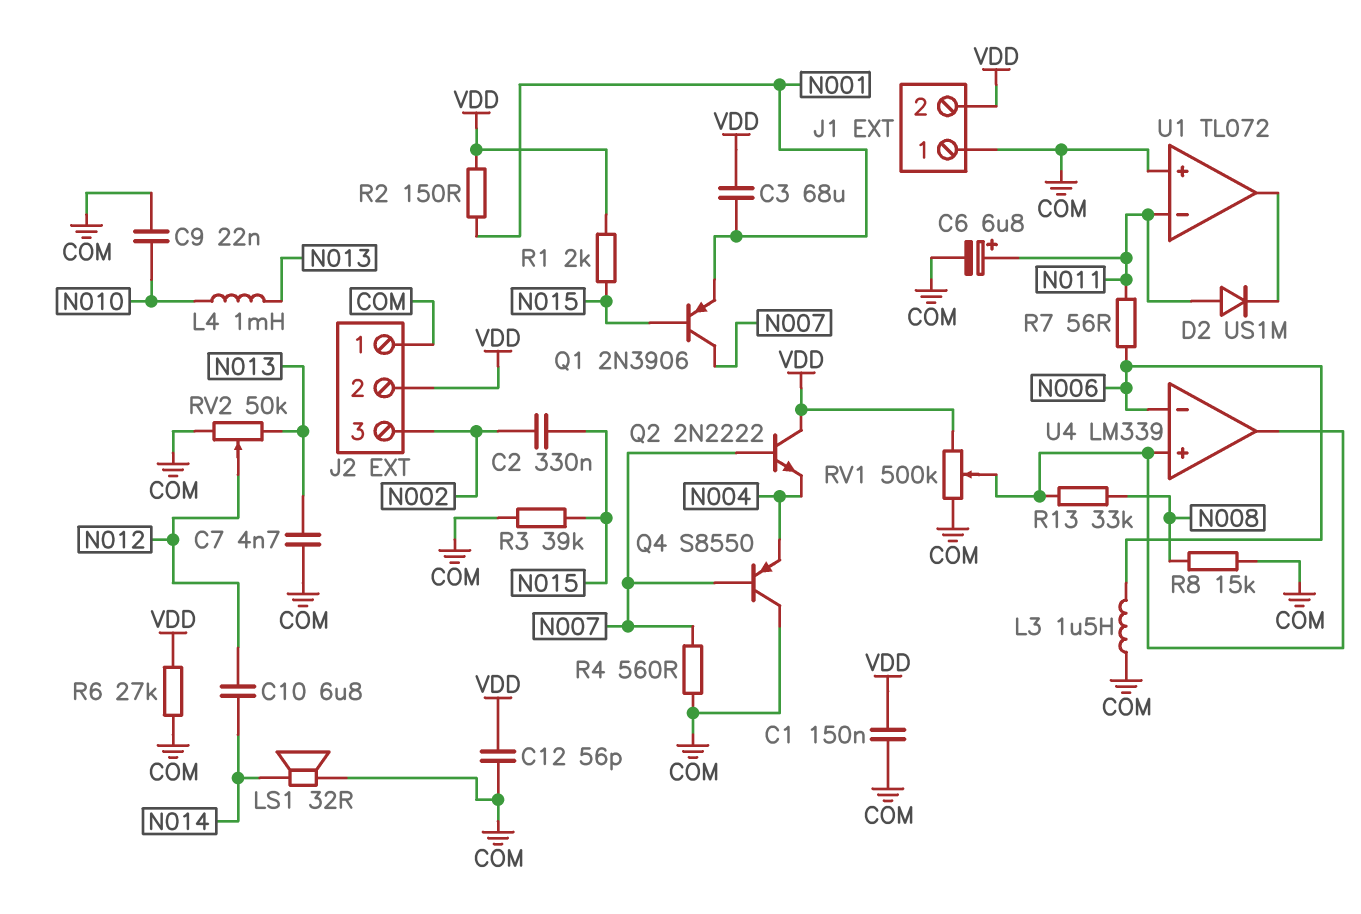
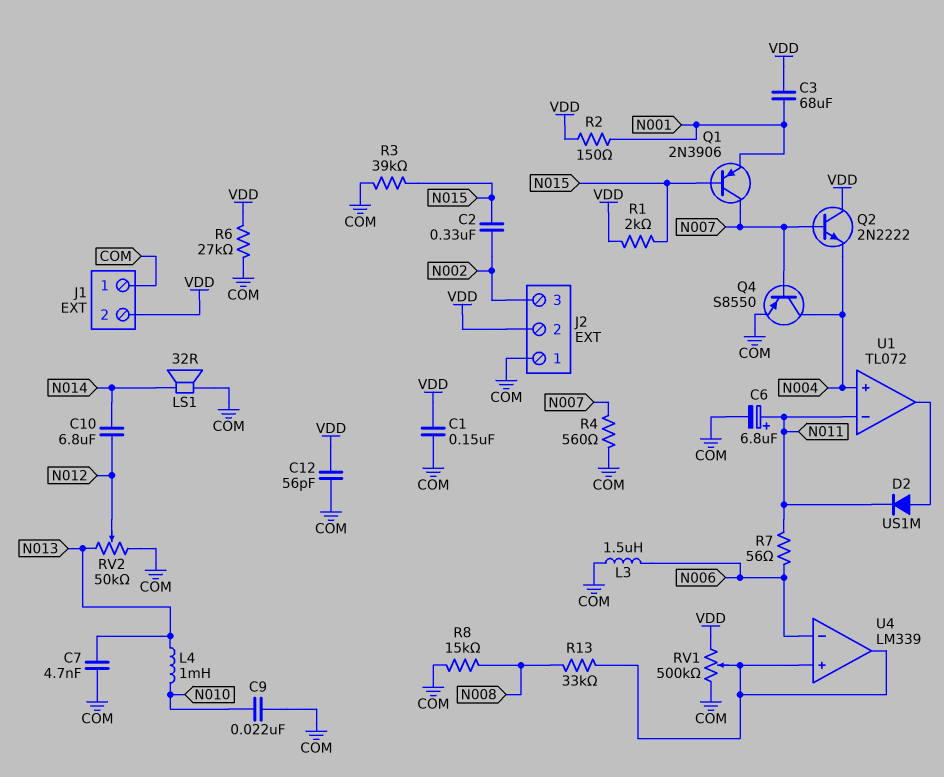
D2: diode US1M (A N011, K U1/out) -> diode US1M (A U1/out, K N011)
Q4: PNP S8550 (B N007, C COM, E N004) -> PNP S8550 (B N007, C N004, E COM)
U1 pin in+: COM -> N004

